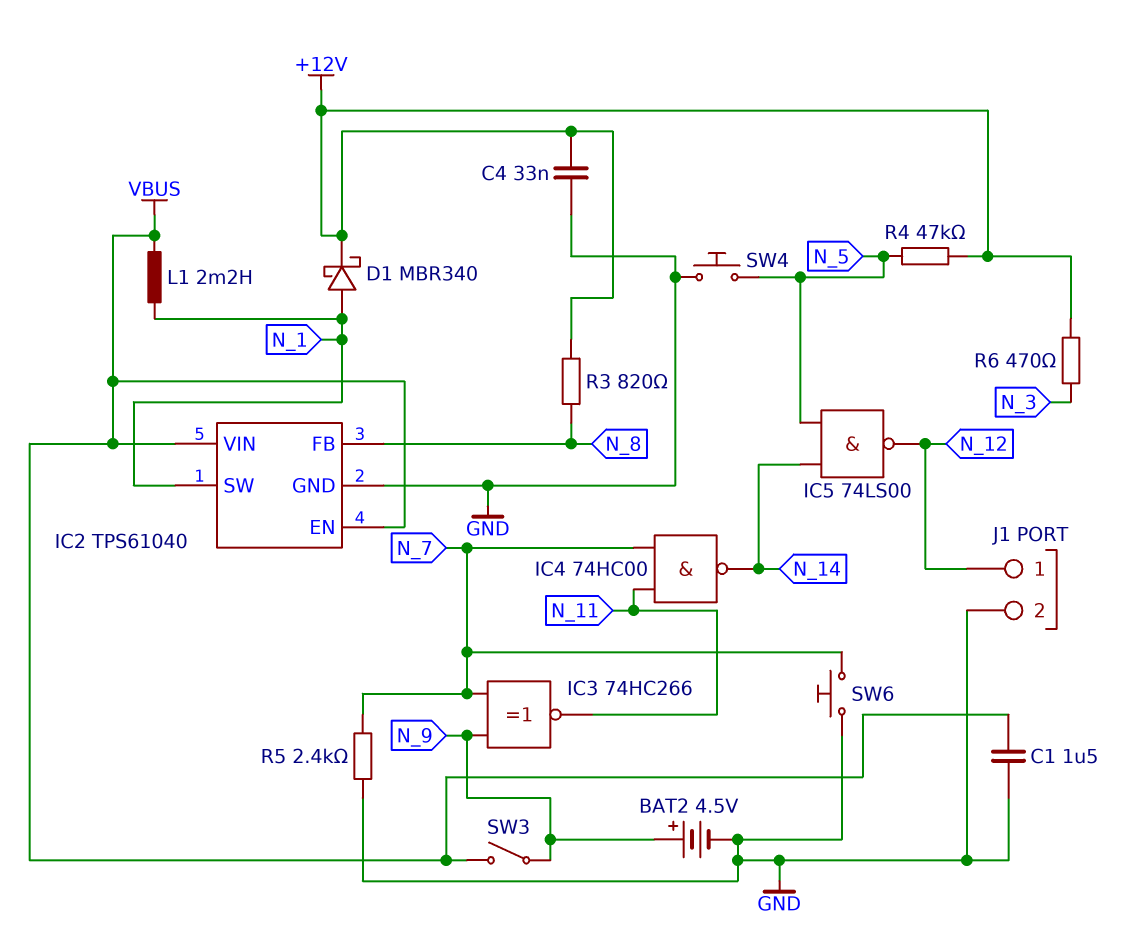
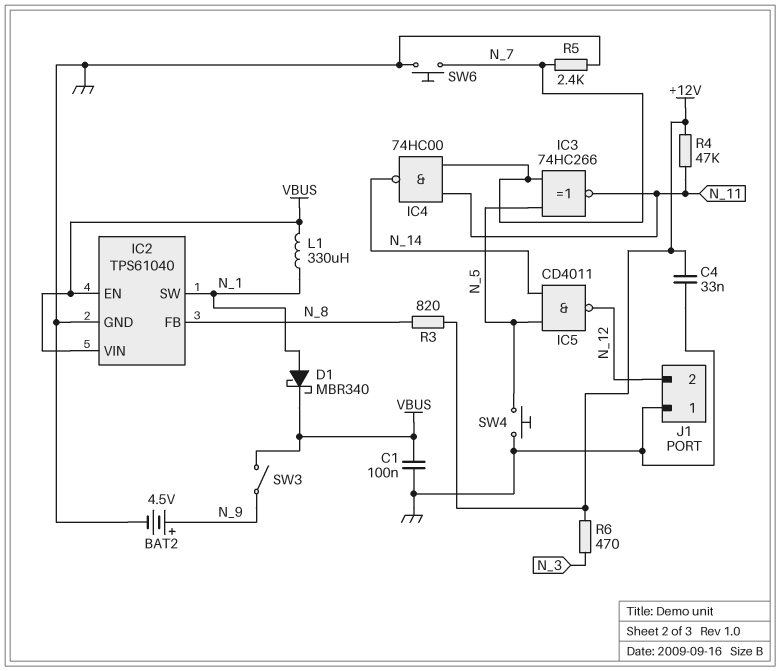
C1: 1.5uF (GND, VBUS) -> 100nF (GND, VBUS)
D1: schottky MBR340 (A N_1, K +12V) -> schottky MBR340 (A N_1, K VBUS)
IC3: XNOR 74HC266 (in N_7, in N_9, out N_11) -> XNOR 74HC266 (in N_5, in N_7, out N_11)
IC5: NAND 74LS00 (in N_5, in N_14, out N_12) -> NAND CD4011 (in N_5, in N_14, out N_12)
J1 pin 1: N_12 -> GND
J1 pin 2: GND -> N_12
L1: 2.2mH (N_1, VBUS) -> 330uH (N_1, VBUS)
R4: 47k (+12V, N_5) -> 47k (+12V, N_11)

